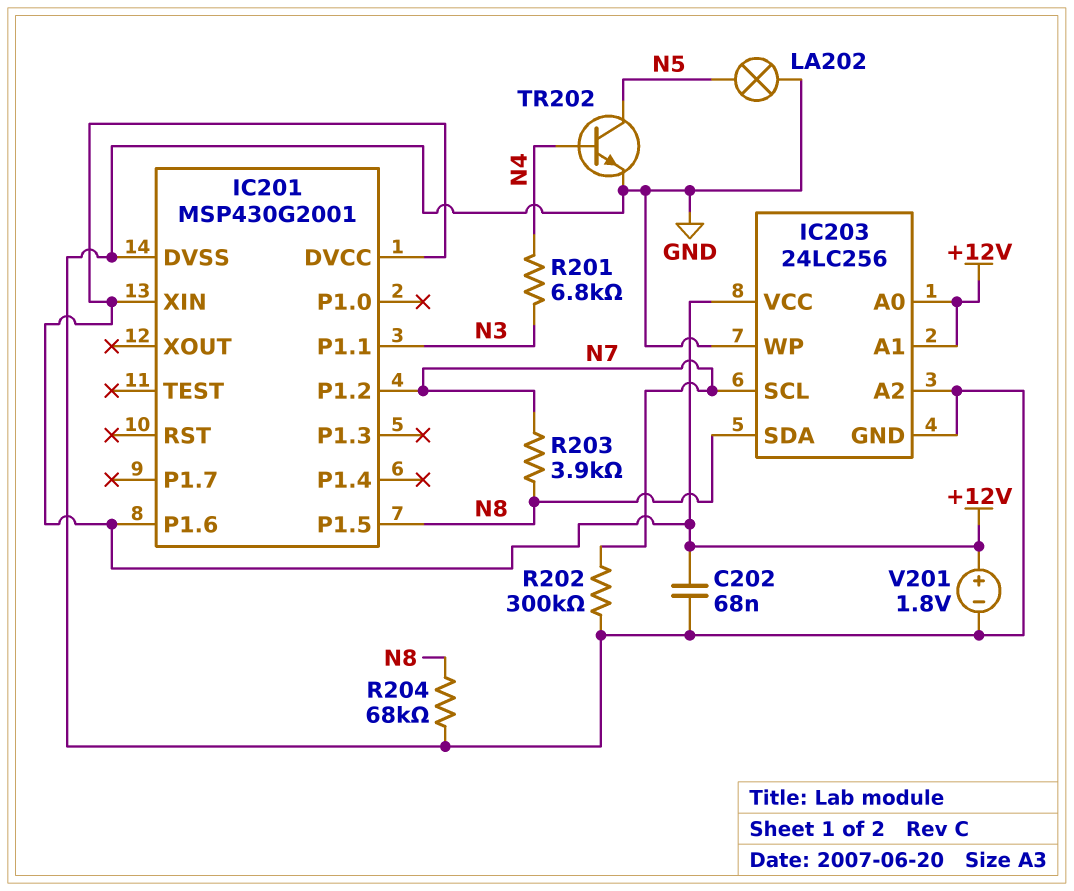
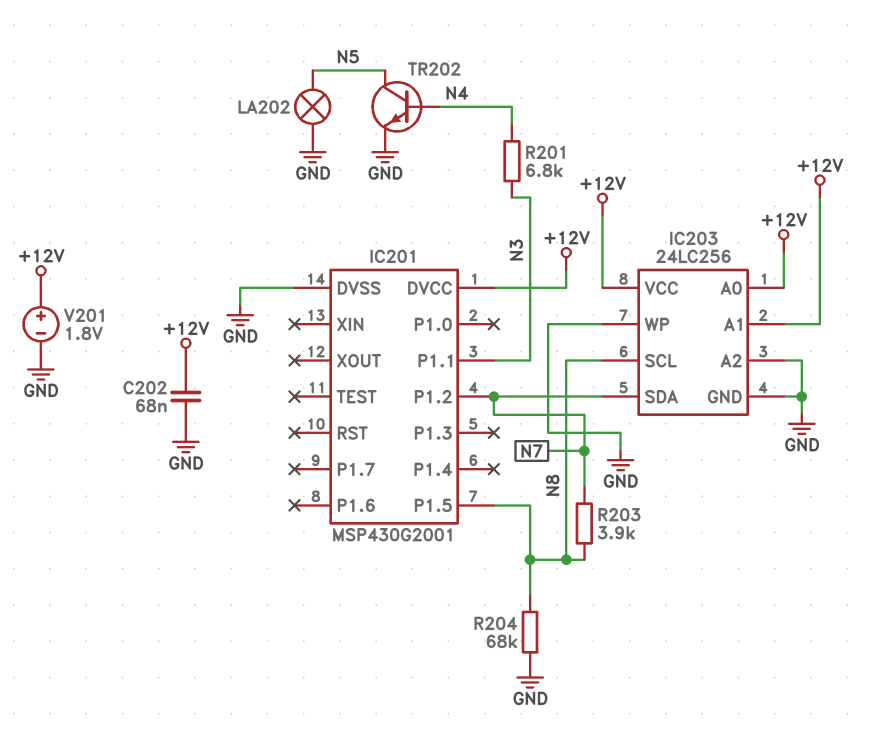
IC201 pin P1.6: +12V -> none
IC201 pin XIN: +12V -> none
IC203 pin SCL: N7 -> N8
IC203 pin SDA: N8 -> N7
R202: 300k (GND, N7) -> none

